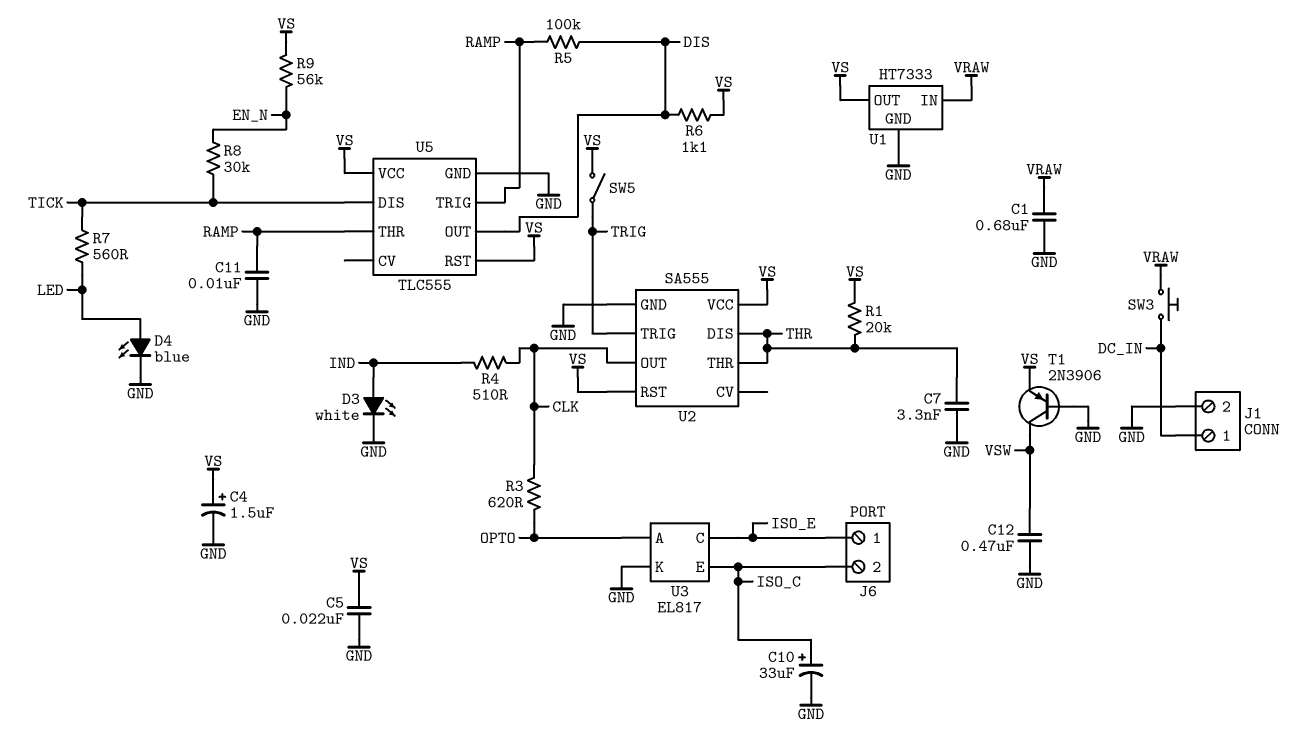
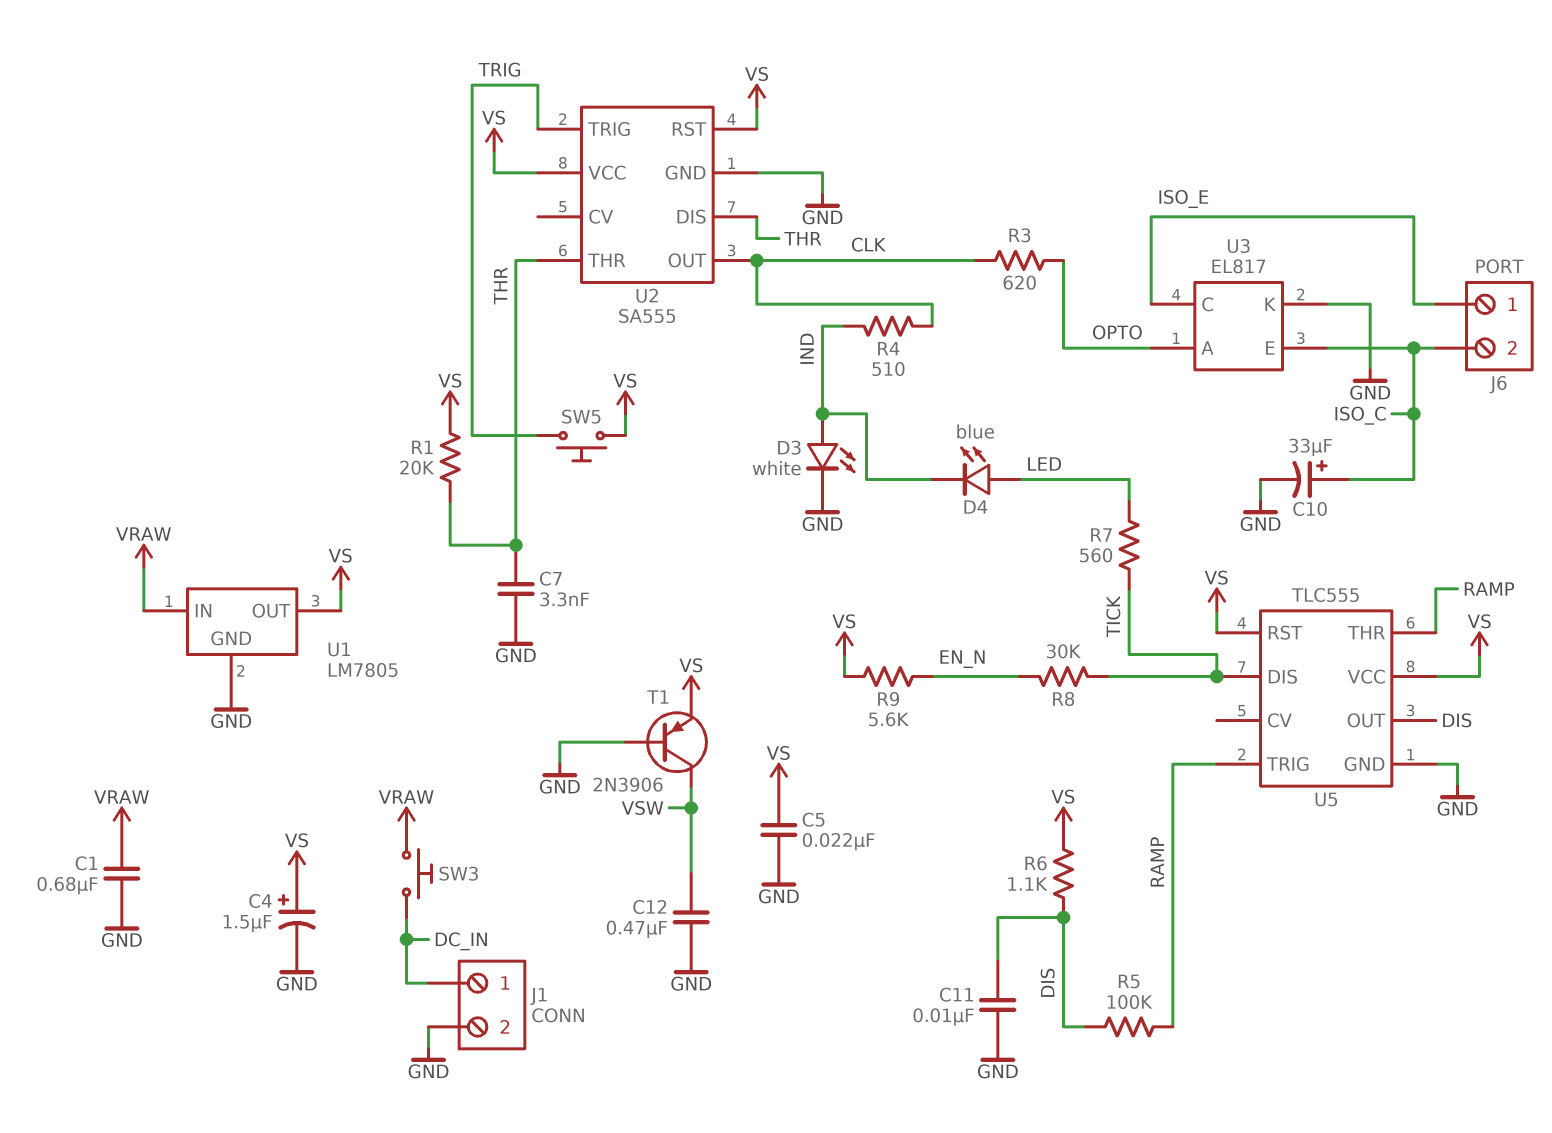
C11: 10nF (GND, RAMP) -> 10nF (DIS, GND)
D4: LED blue (A LED, K GND) -> LED blue (A LED, K IND)
R9: 56k (EN_N, VS) -> 5.6k (EN_N, VS)
SW5: switch (TRIG, VS) -> button (TRIG, VS)
U1: HT7333 -> LM7805

